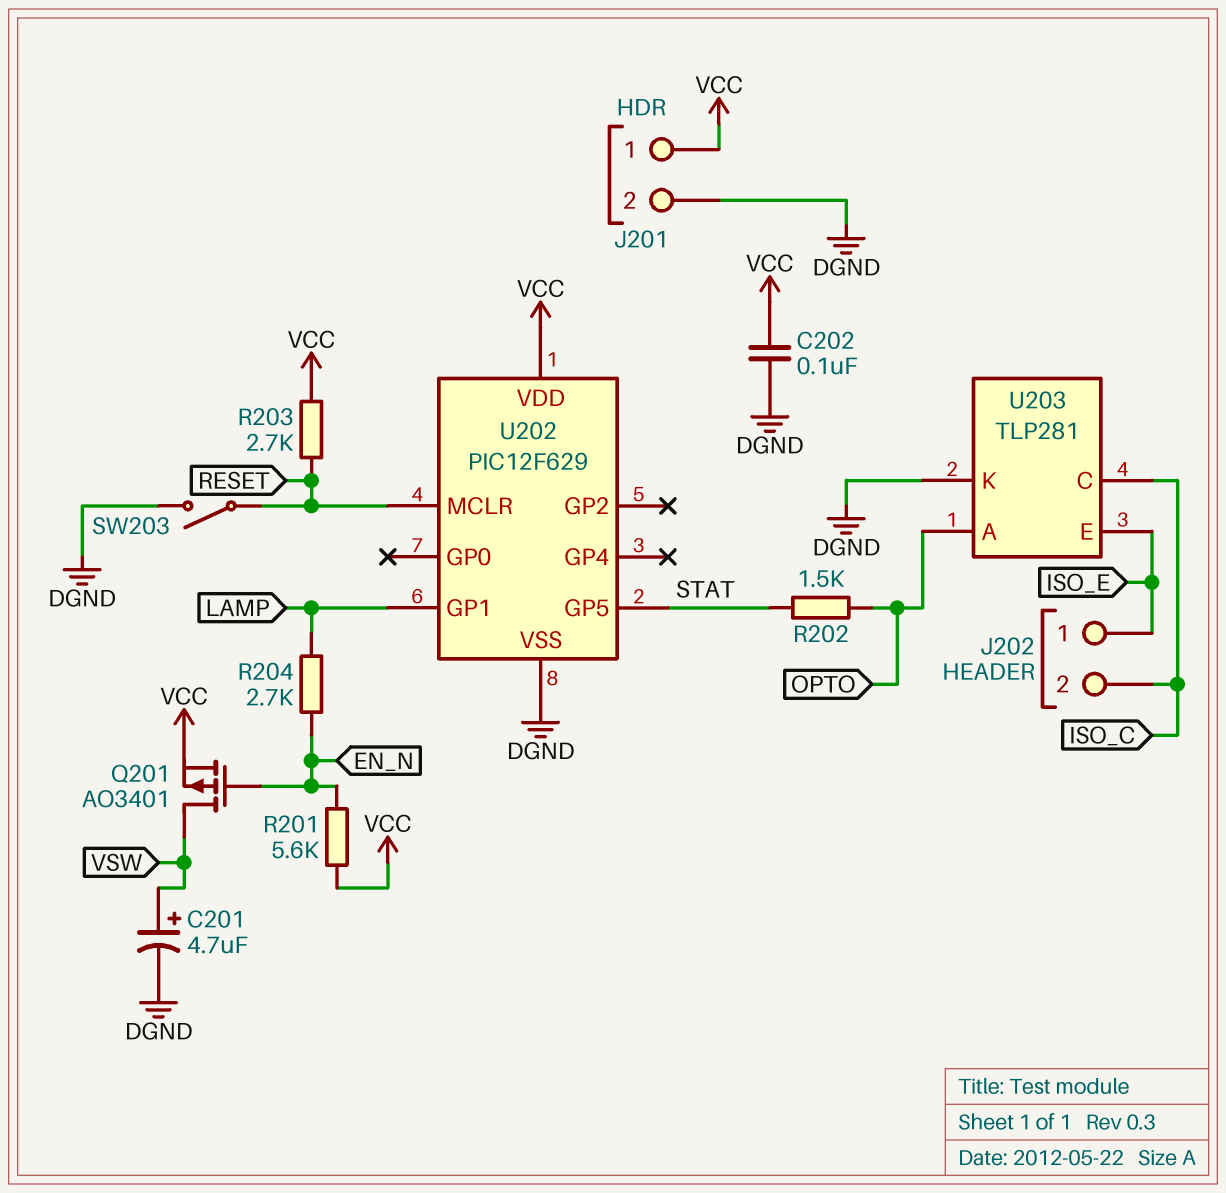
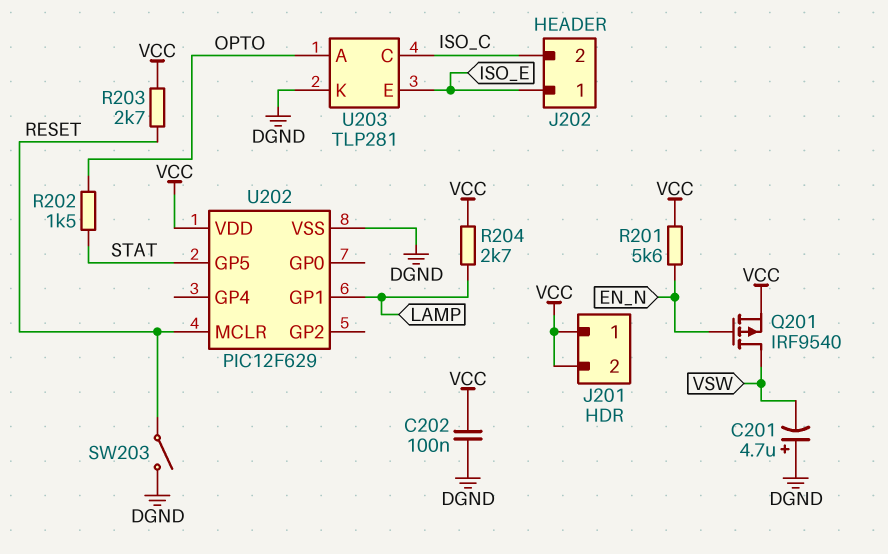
C201: 4.7uF (plus VSW, minus DGND) -> 4.7uF (plus DGND, minus VSW)
J201 pin 2: DGND -> VCC
Q201: PMOS AO3401 (G EN_N, D VSW, S VCC) -> PMOS IRF9540 (G EN_N, D VSW, S VCC)
R204: 2.7k (EN_N, LAMP) -> 2.7k (LAMP, VCC)

